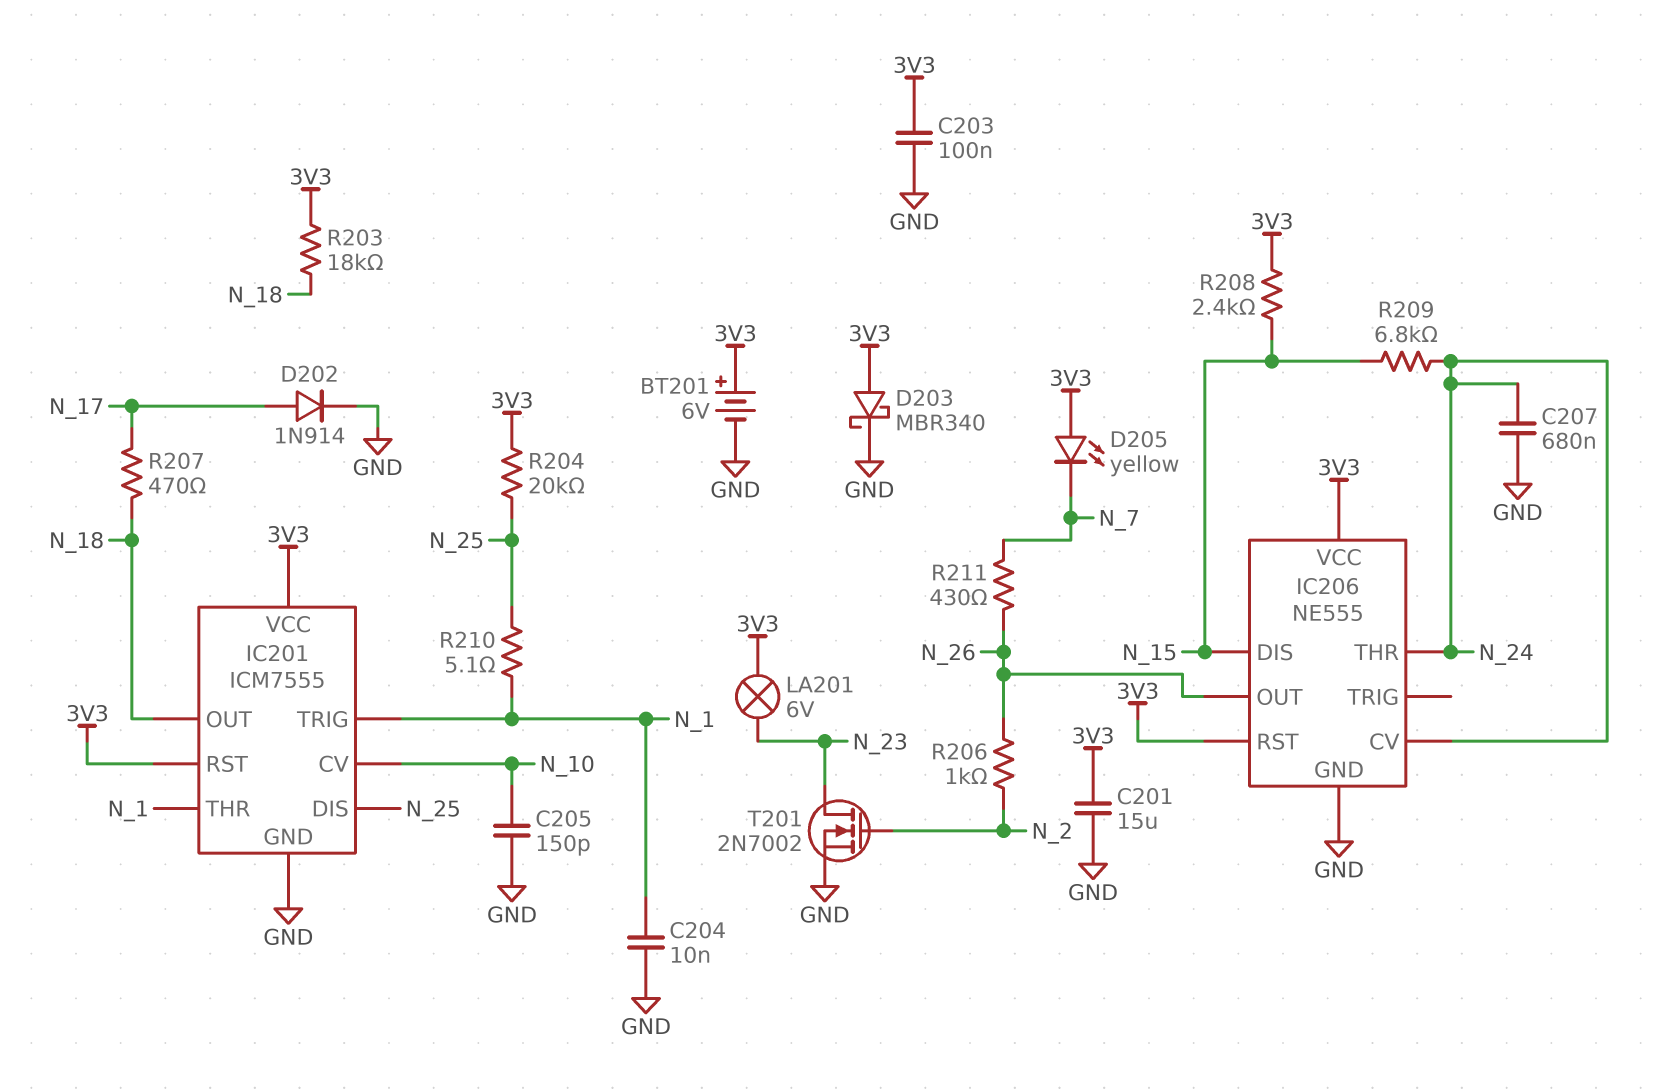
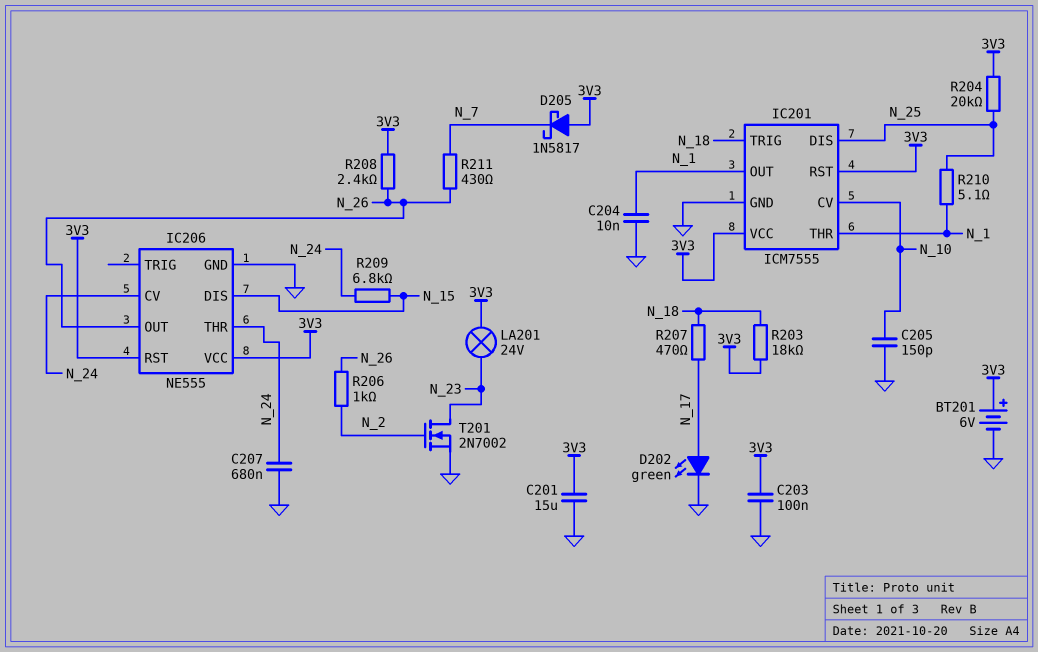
D202: diode 1N914 (A N_17, K GND) -> LED green (A N_17, K GND)
D203: schottky MBR340 (A 3V3, K GND) -> none
D205: LED yellow (A 3V3, K N_7) -> schottky 1N5817 (A 3V3, K N_7)
IC201 pin OUT: N_18 -> N_1
IC201 pin TRIG: N_1 -> N_18
LA201: lamp 6V (3V3, N_23) -> lamp 24V (3V3, N_23)
R208: 2.4k (3V3, N_15) -> 2.4k (3V3, N_26)

